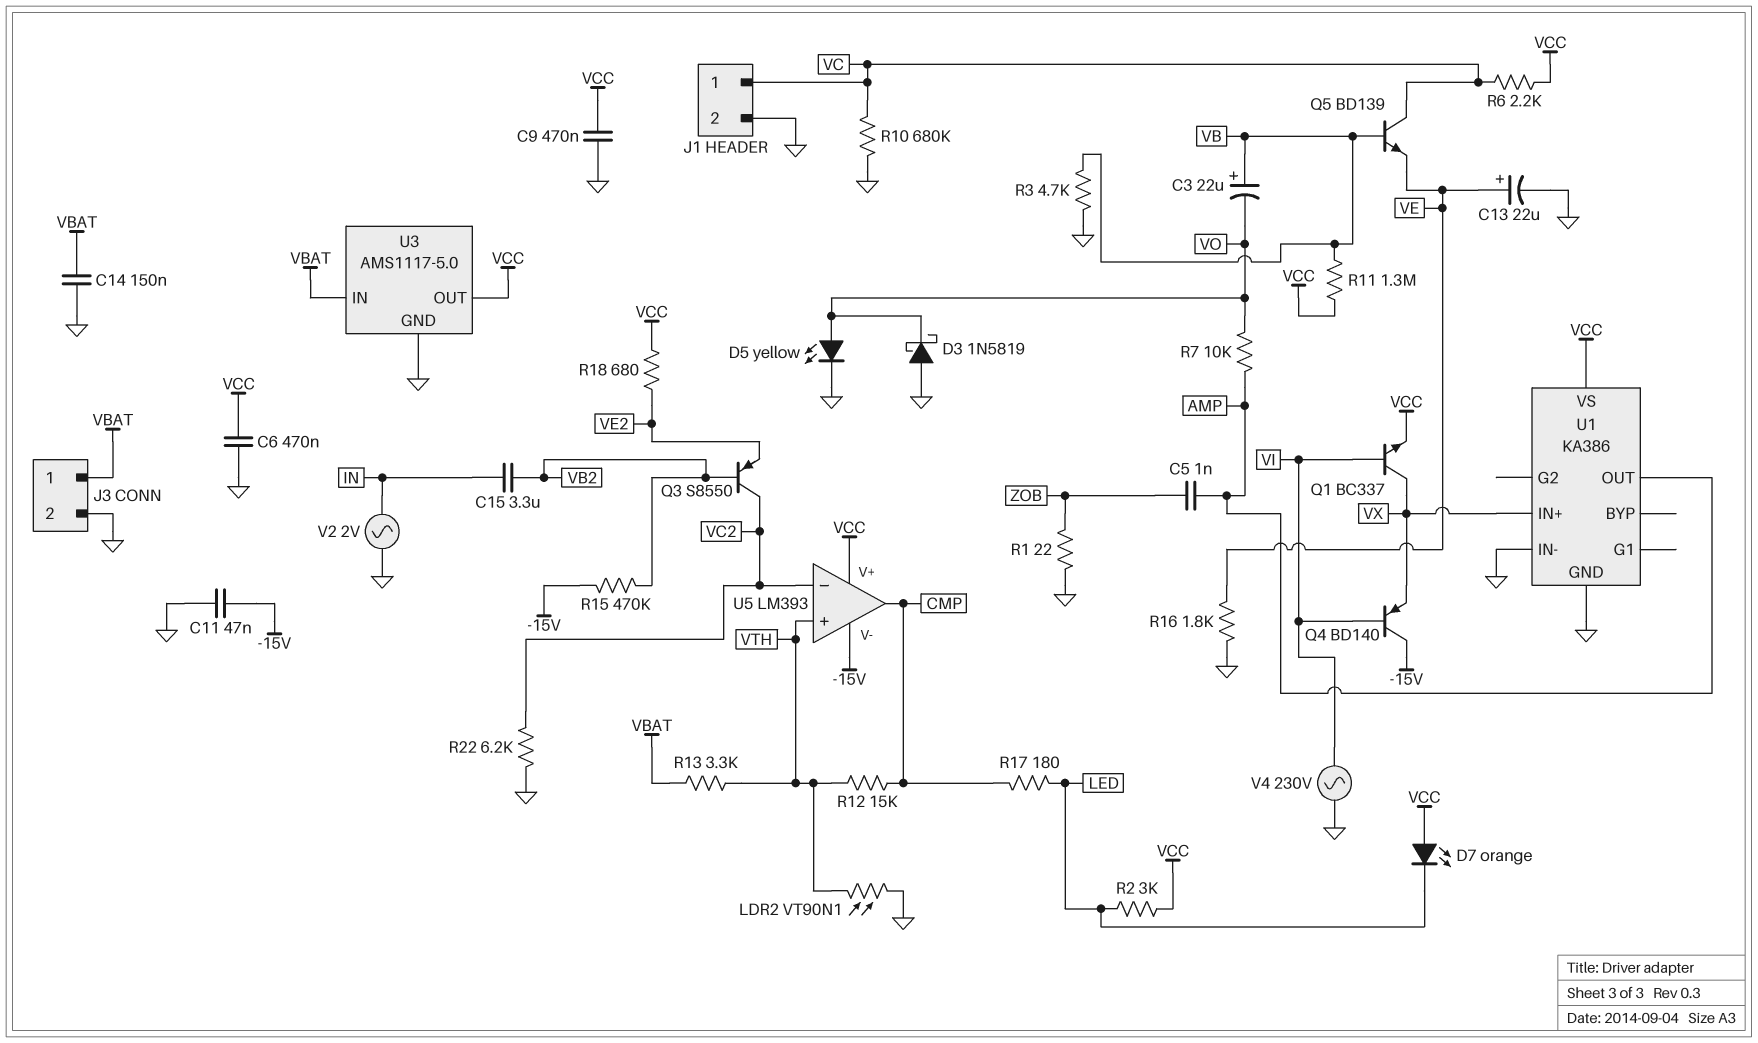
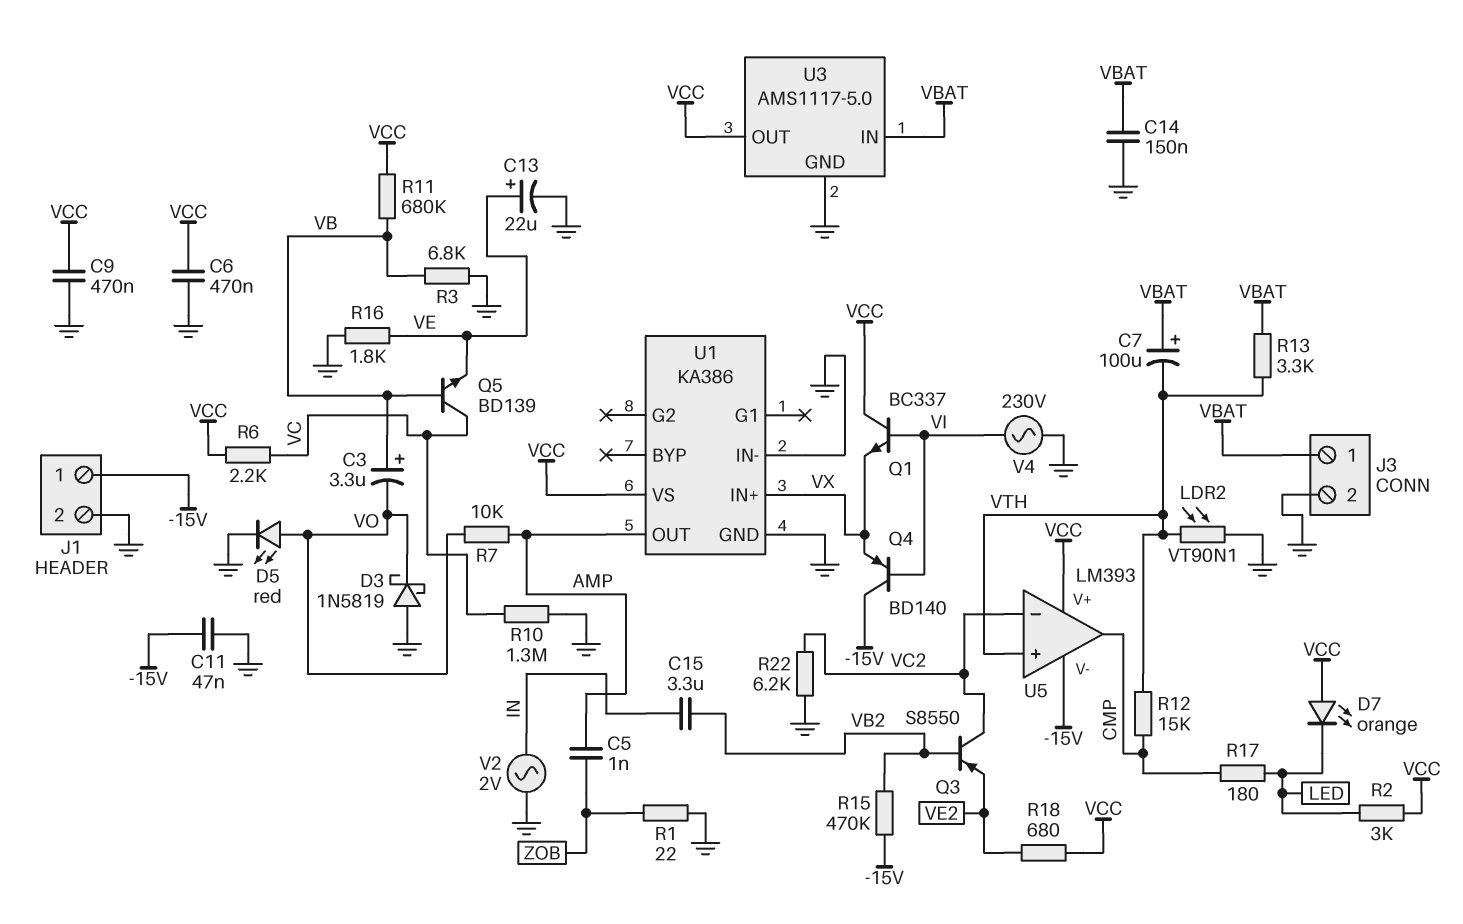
C3: 22uF (plus VB, minus VO) -> 3.3uF (plus VB, minus VO)
C7: none -> 100uF (plus VBAT, minus VTH)
D5: LED yellow (A VO, K GND) -> LED red (A VO, K GND)
J1 pin 1: VC -> -15V
Q1: NPN BC337 (B VI, C VX, E VCC) -> NPN BC337 (B VI, C VCC, E VX)
R3: 4.7k (GND, VB) -> 6.8k (GND, VB)
R10: 680k (GND, VC) -> 1.3M (GND, VC)
R11: 1.3M (VB, VCC) -> 680k (VB, VCC)

